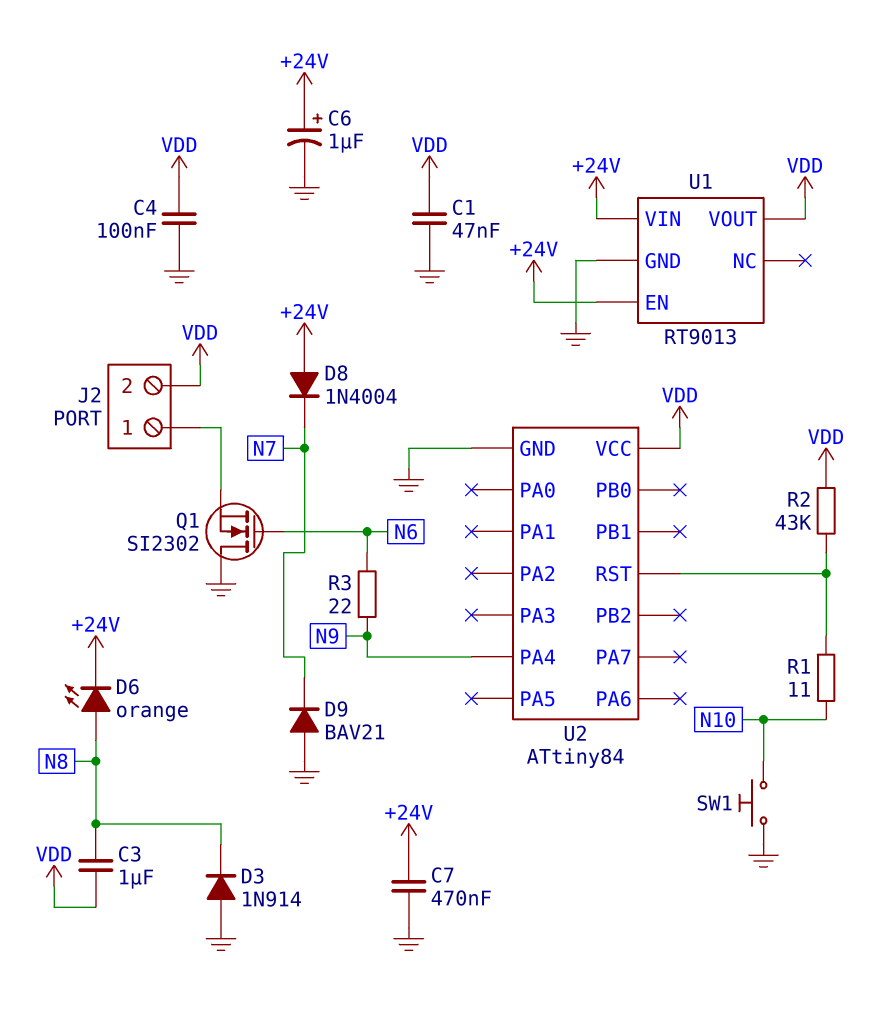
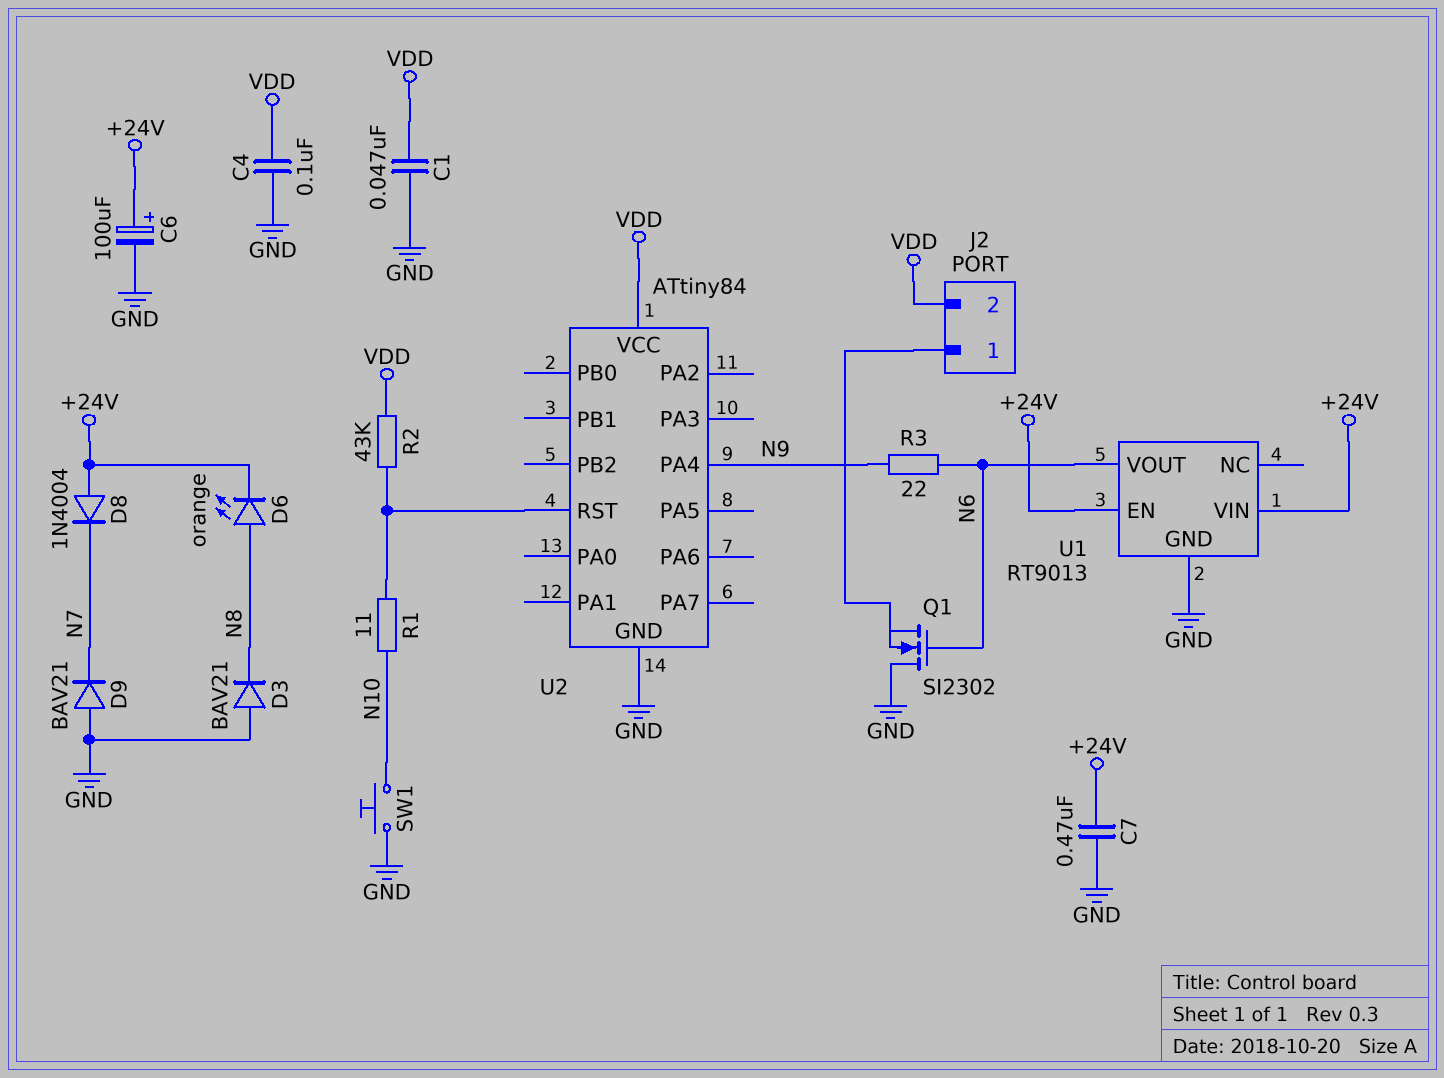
C3: 1uF (N8, VDD) -> none
C6: 1uF (plus +24V, minus GND) -> 100uF (plus +24V, minus GND)
D3: diode 1N914 (A GND, K N8) -> diode BAV21 (A GND, K N8)
U1 pin VOUT: VDD -> N6

